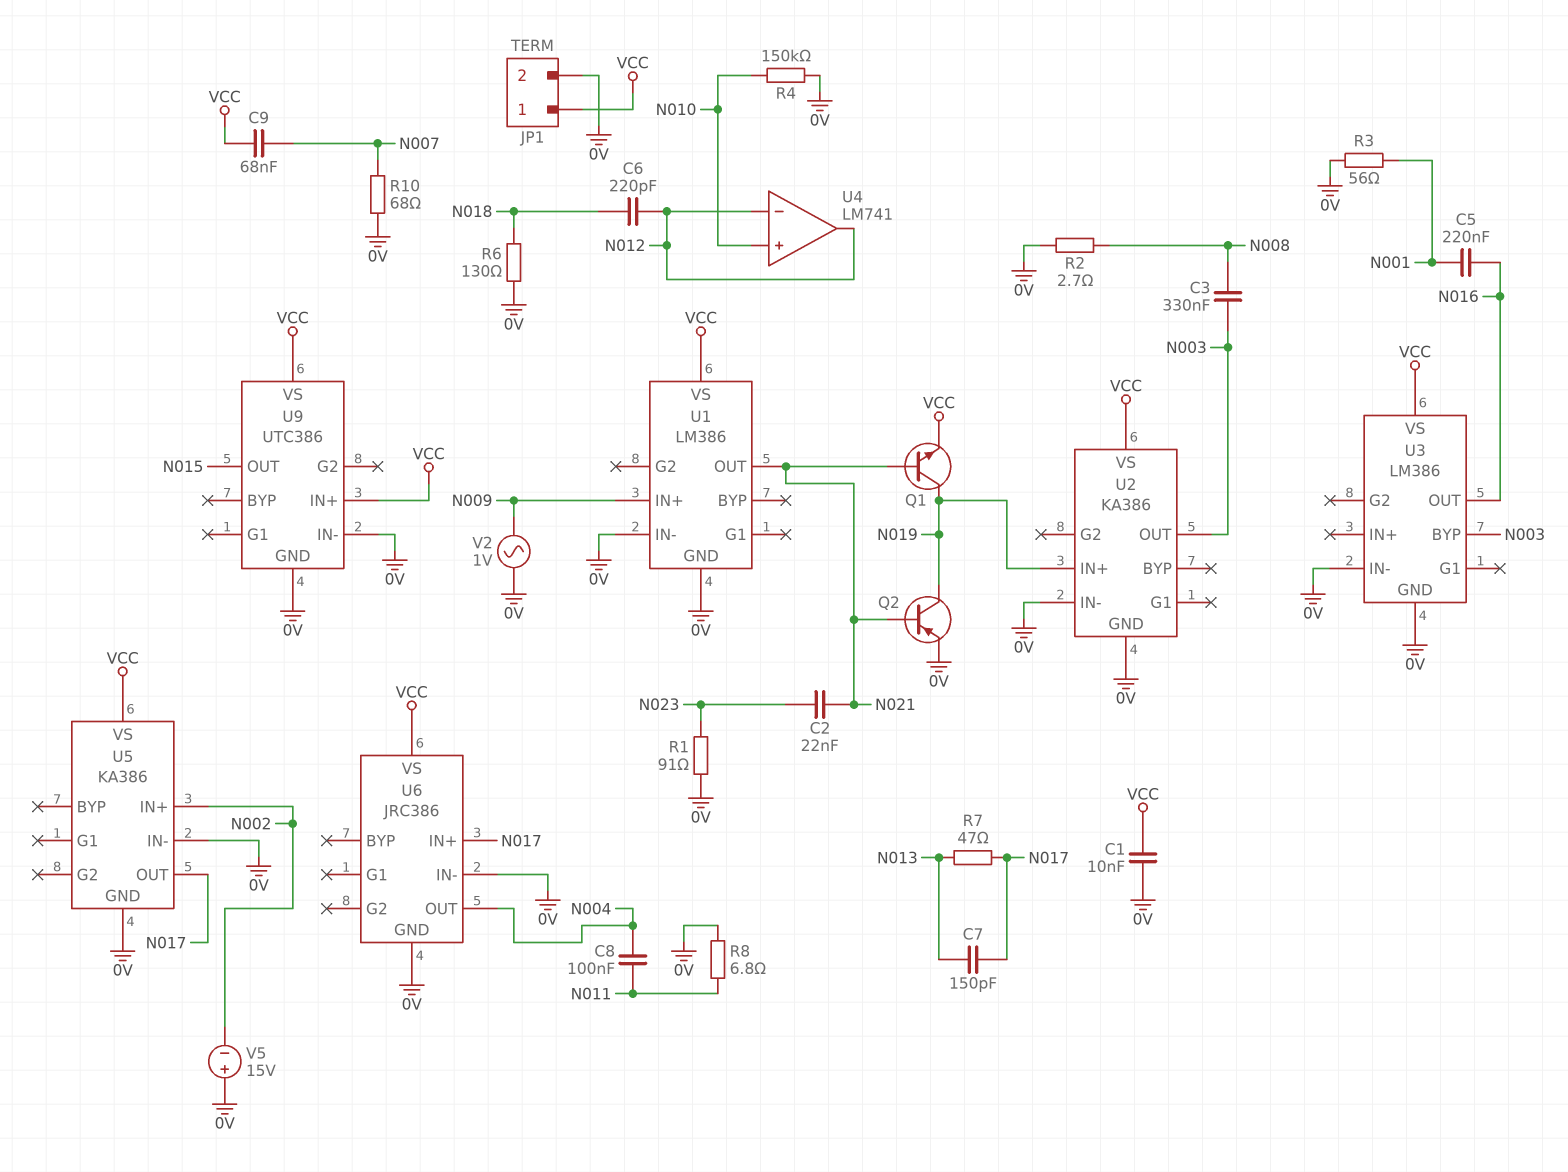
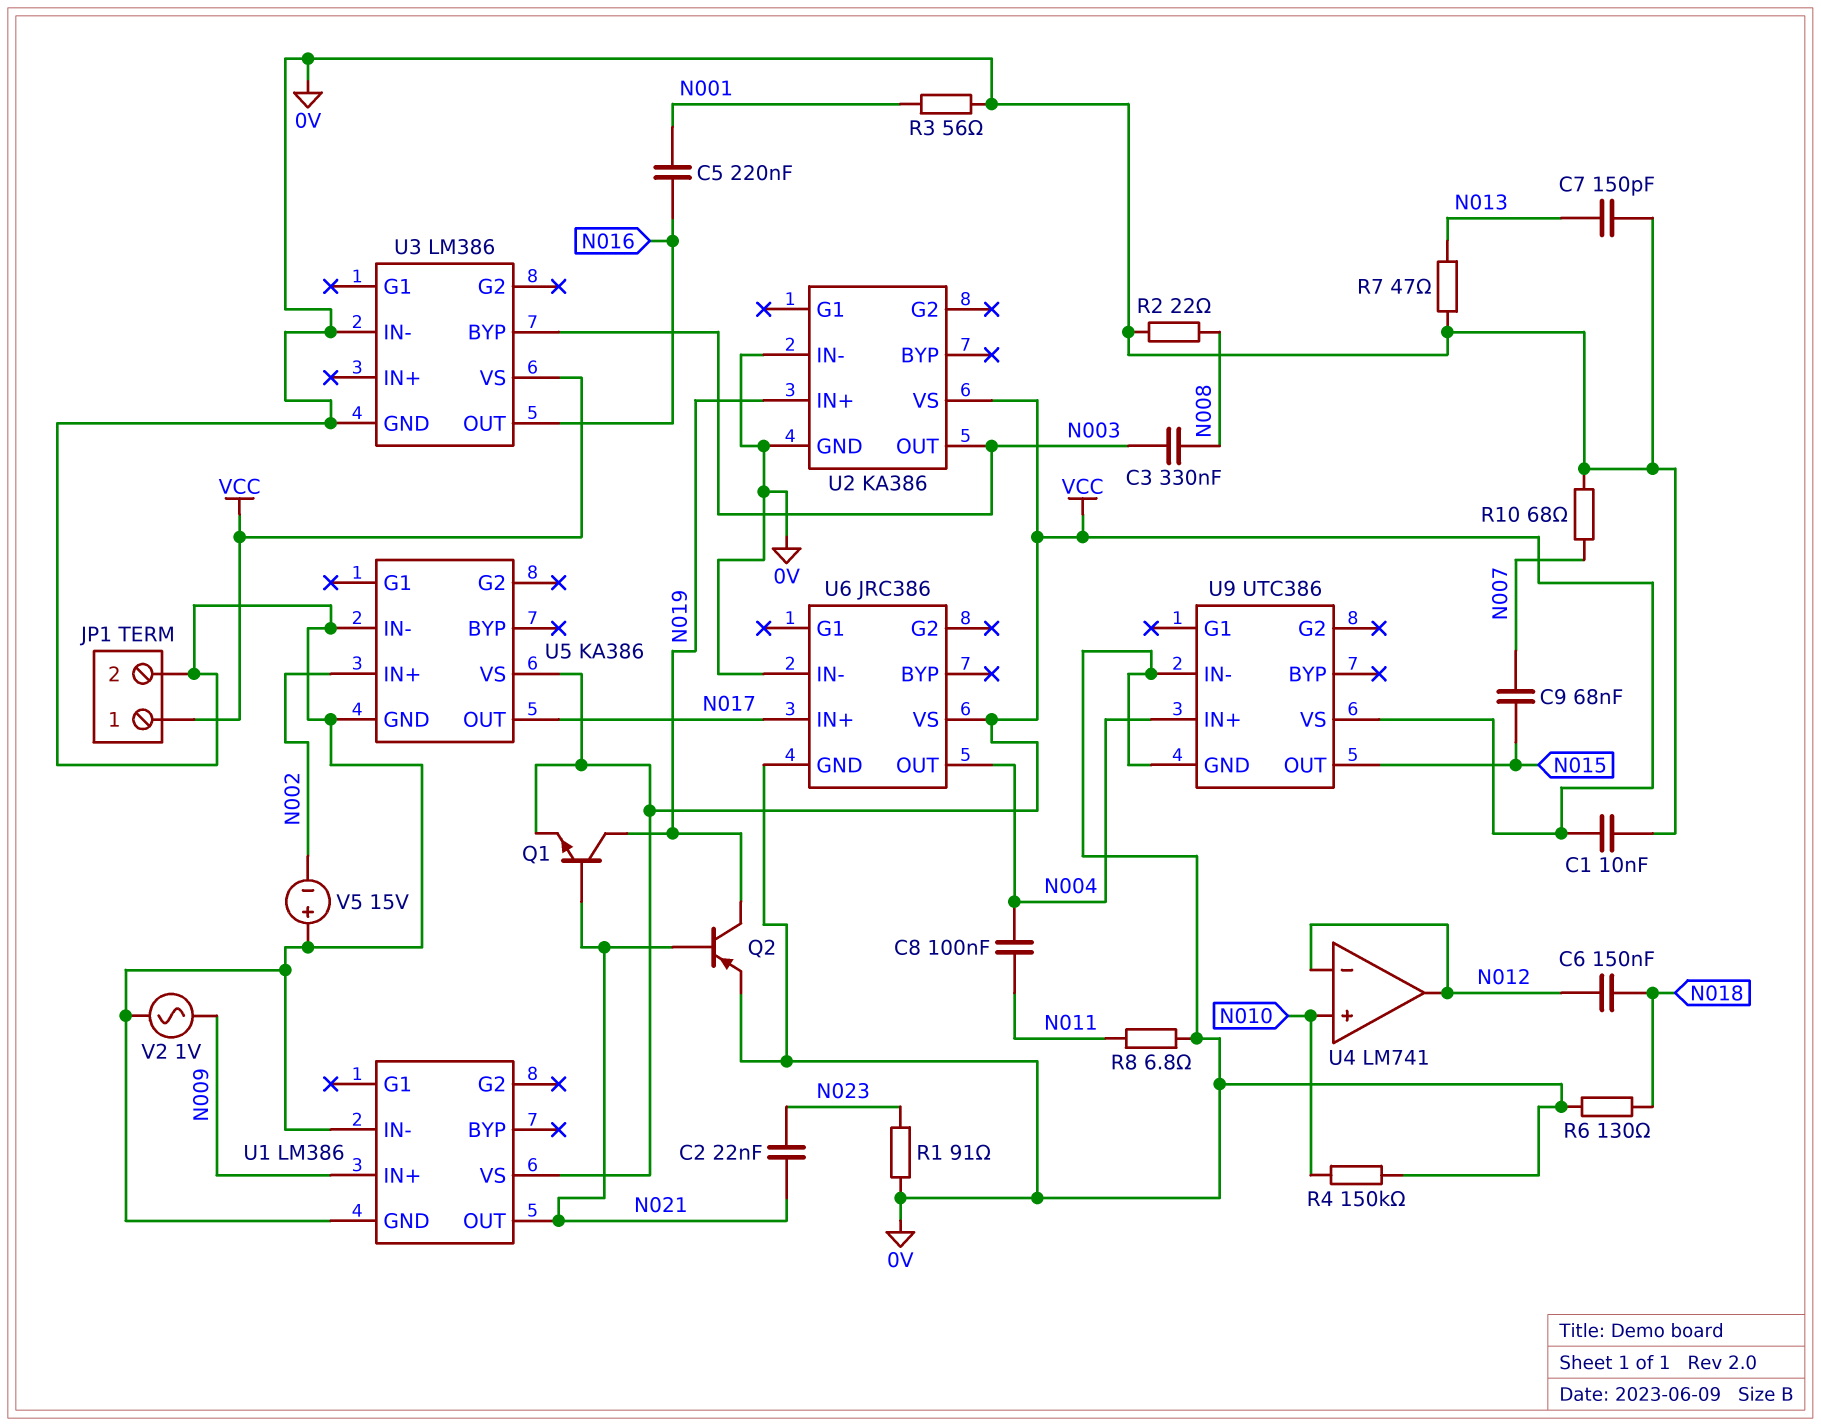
C6: 220pF (N012, N018) -> 150nF (N012, N018)
C7: 150pF (N013, N017) -> 150pF (0V, N013)
C9: 68nF (N007, VCC) -> 68nF (N007, N015)
R2: 2.7 (0V, N008) -> 22 (0V, N008)
R7: 47 (N013, N017) -> 47 (0V, N013)
U9 pin IN+: VCC -> N004

